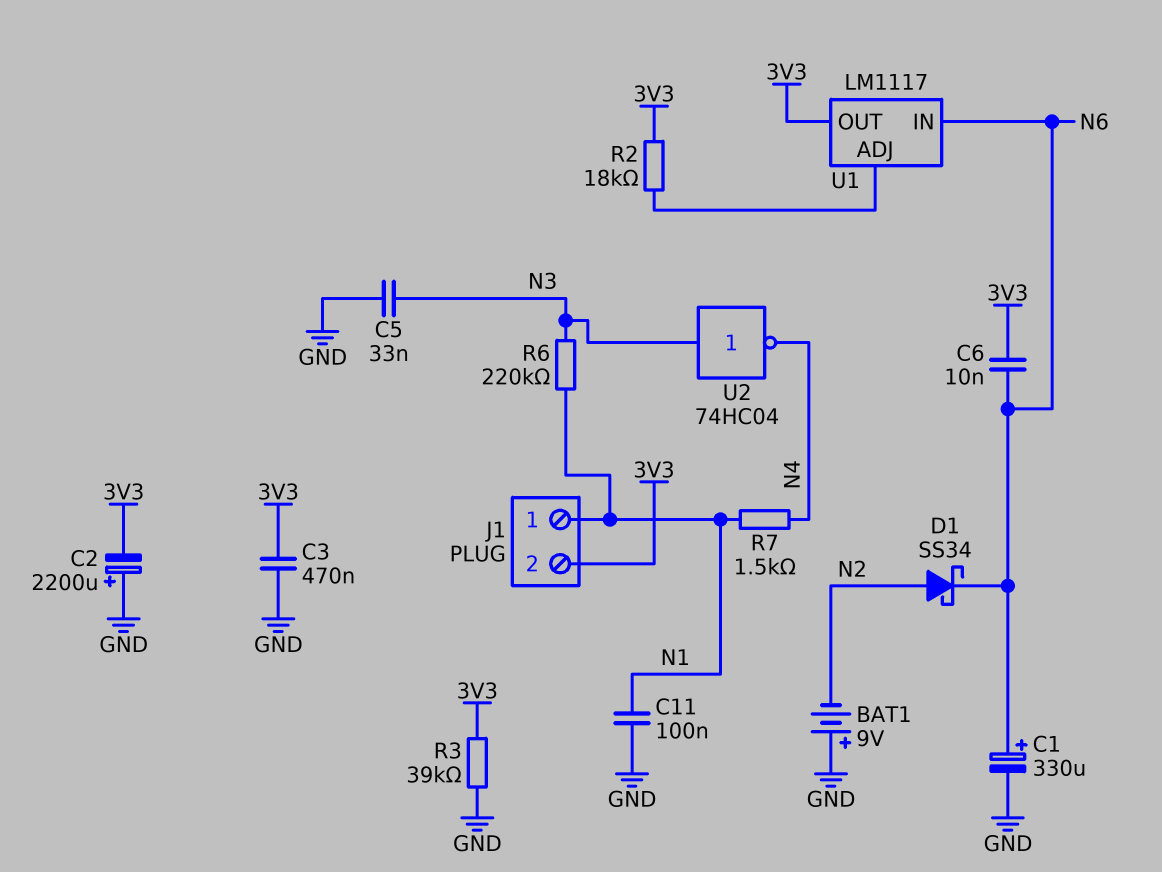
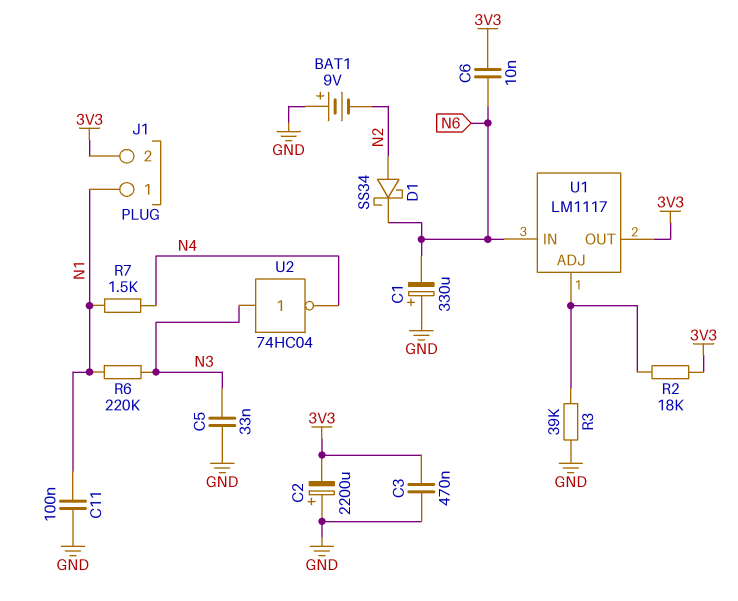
C1: 330uF (plus N6, minus GND) -> 330uF (plus GND, minus N6)
R3: 39k (3V3, GND) -> 39k (GND, U1/ADJ)

